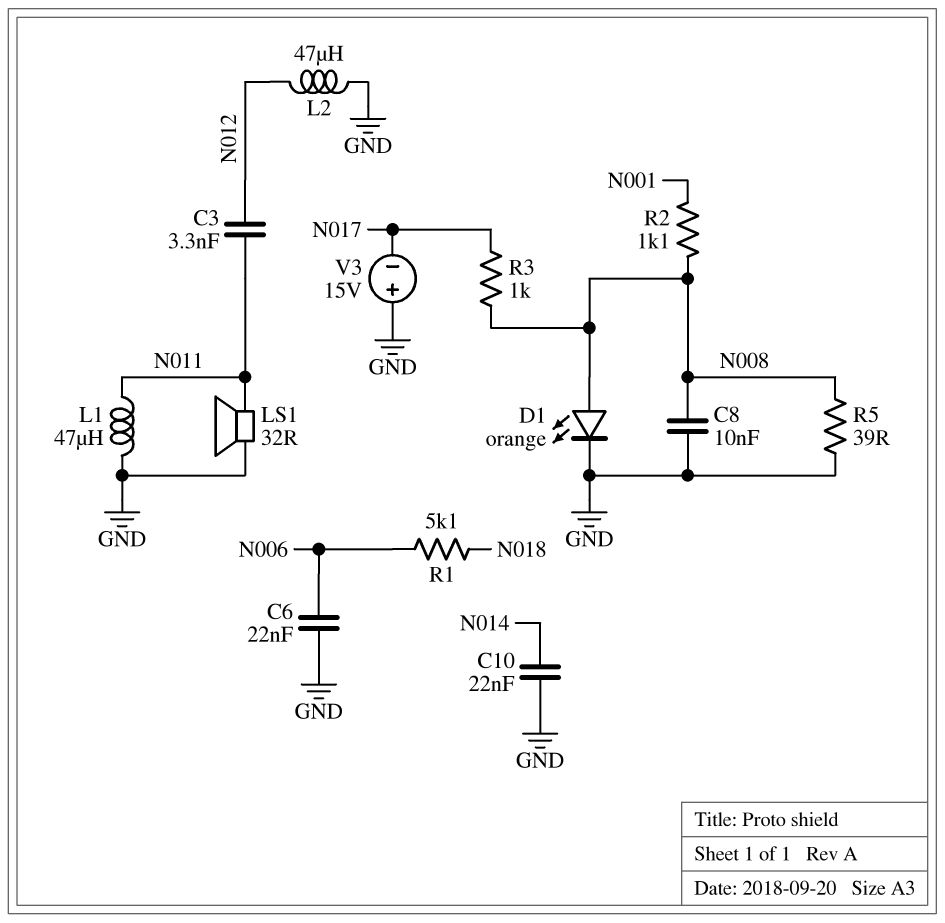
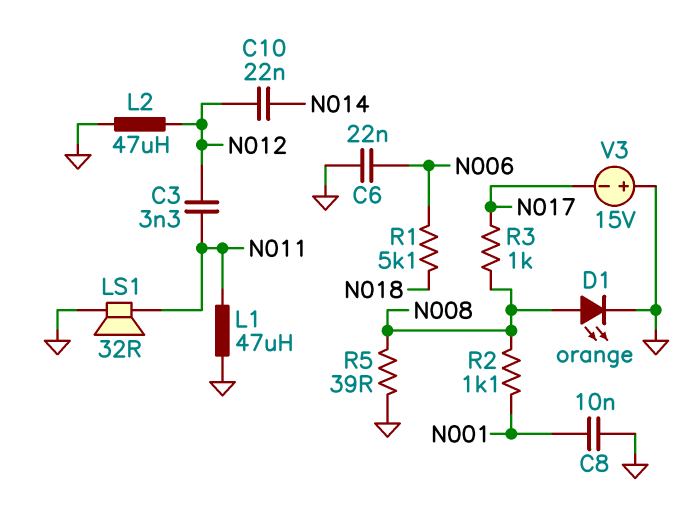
C8: 10nF (GND, N008) -> 10nF (GND, N001)
C10: 22nF (GND, N014) -> 22nF (N012, N014)

